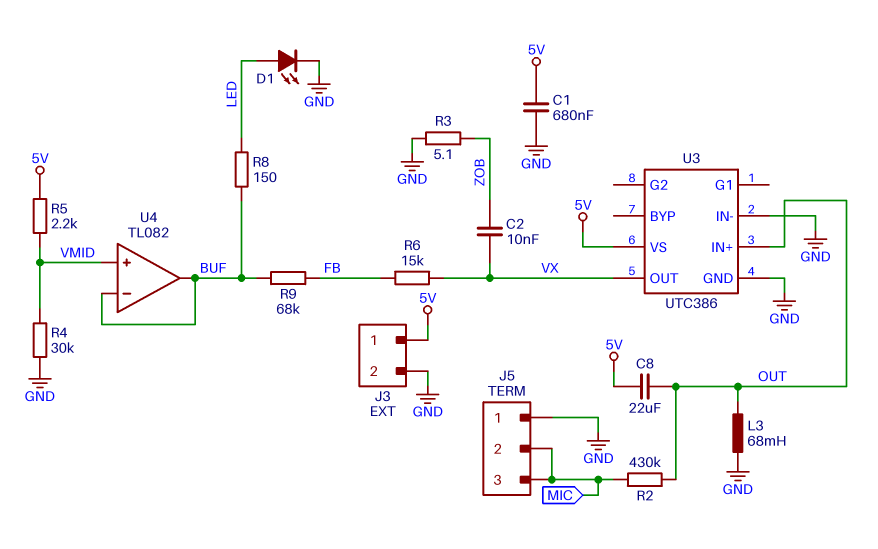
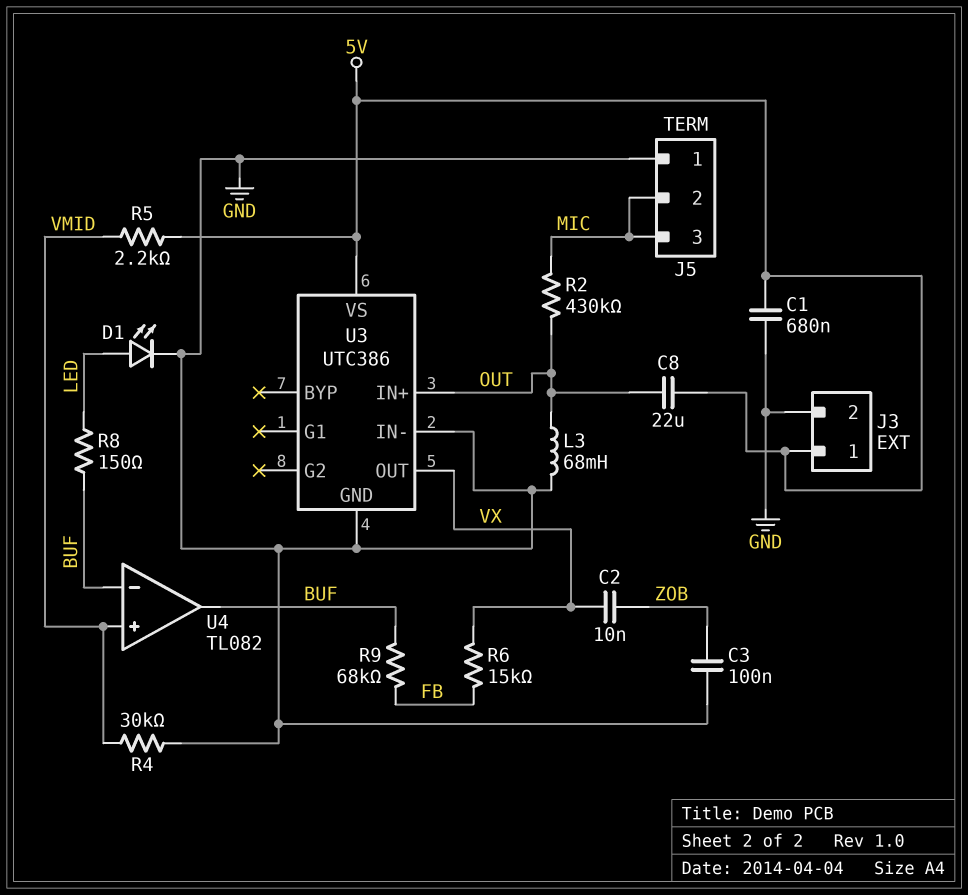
C3: none -> 100nF (GND, ZOB)
R3: 5.1 (GND, ZOB) -> none

